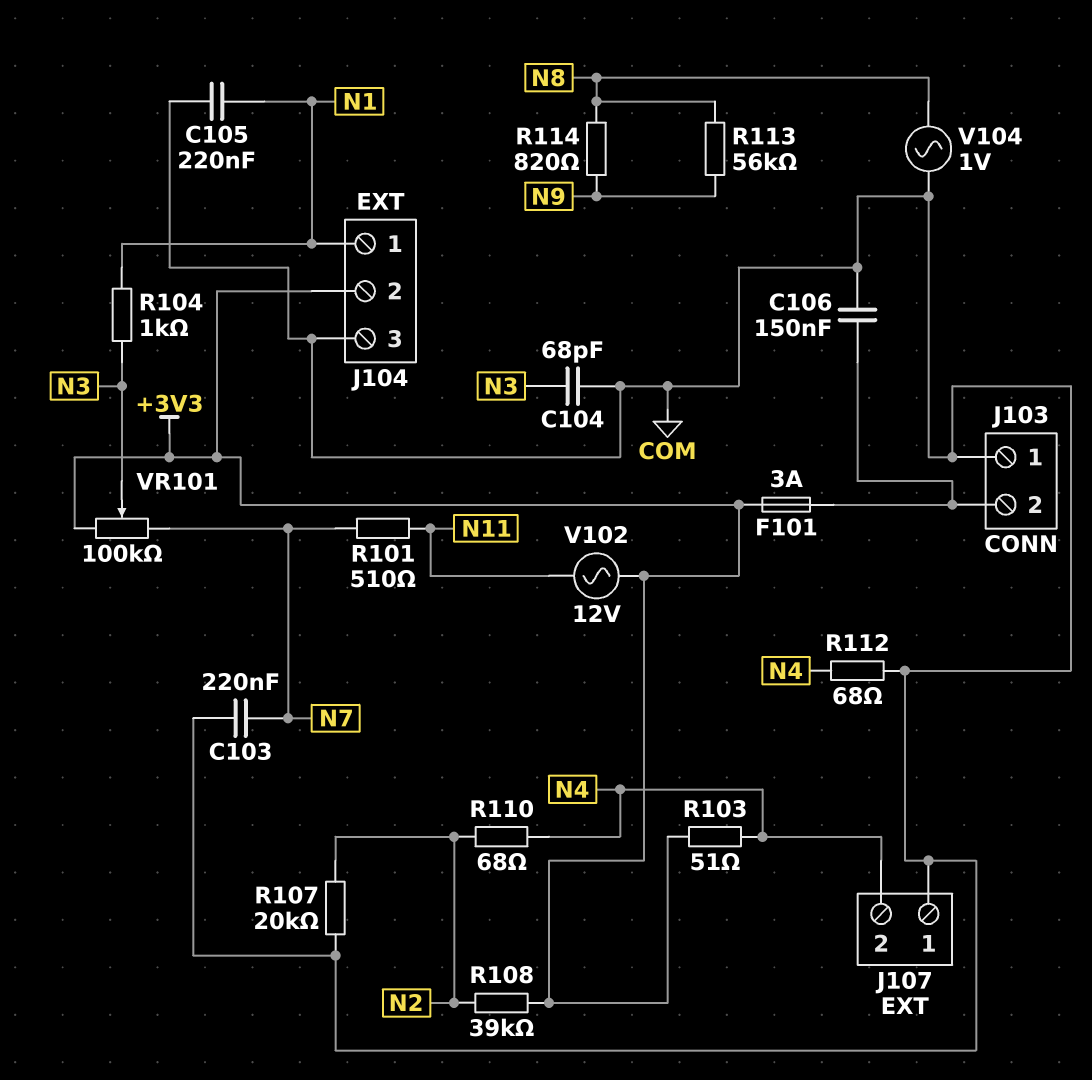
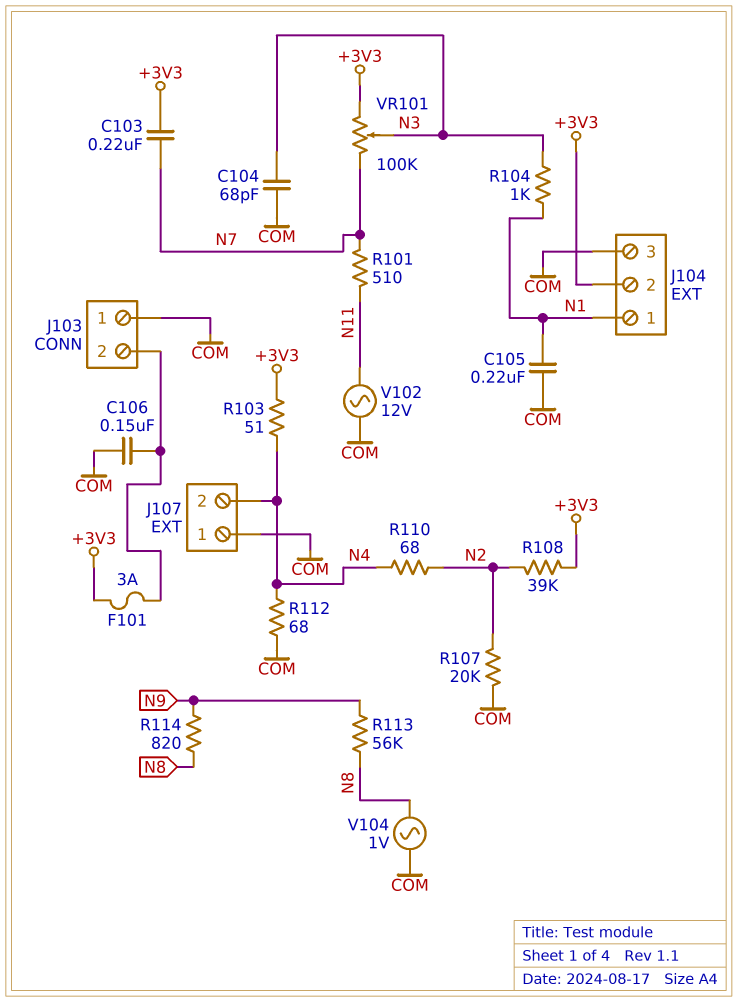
C103: 220nF (COM, N7) -> 220nF (+3V3, N7)
V102: AC 12V (+3V3, N11) -> AC 12V (COM, N11)

